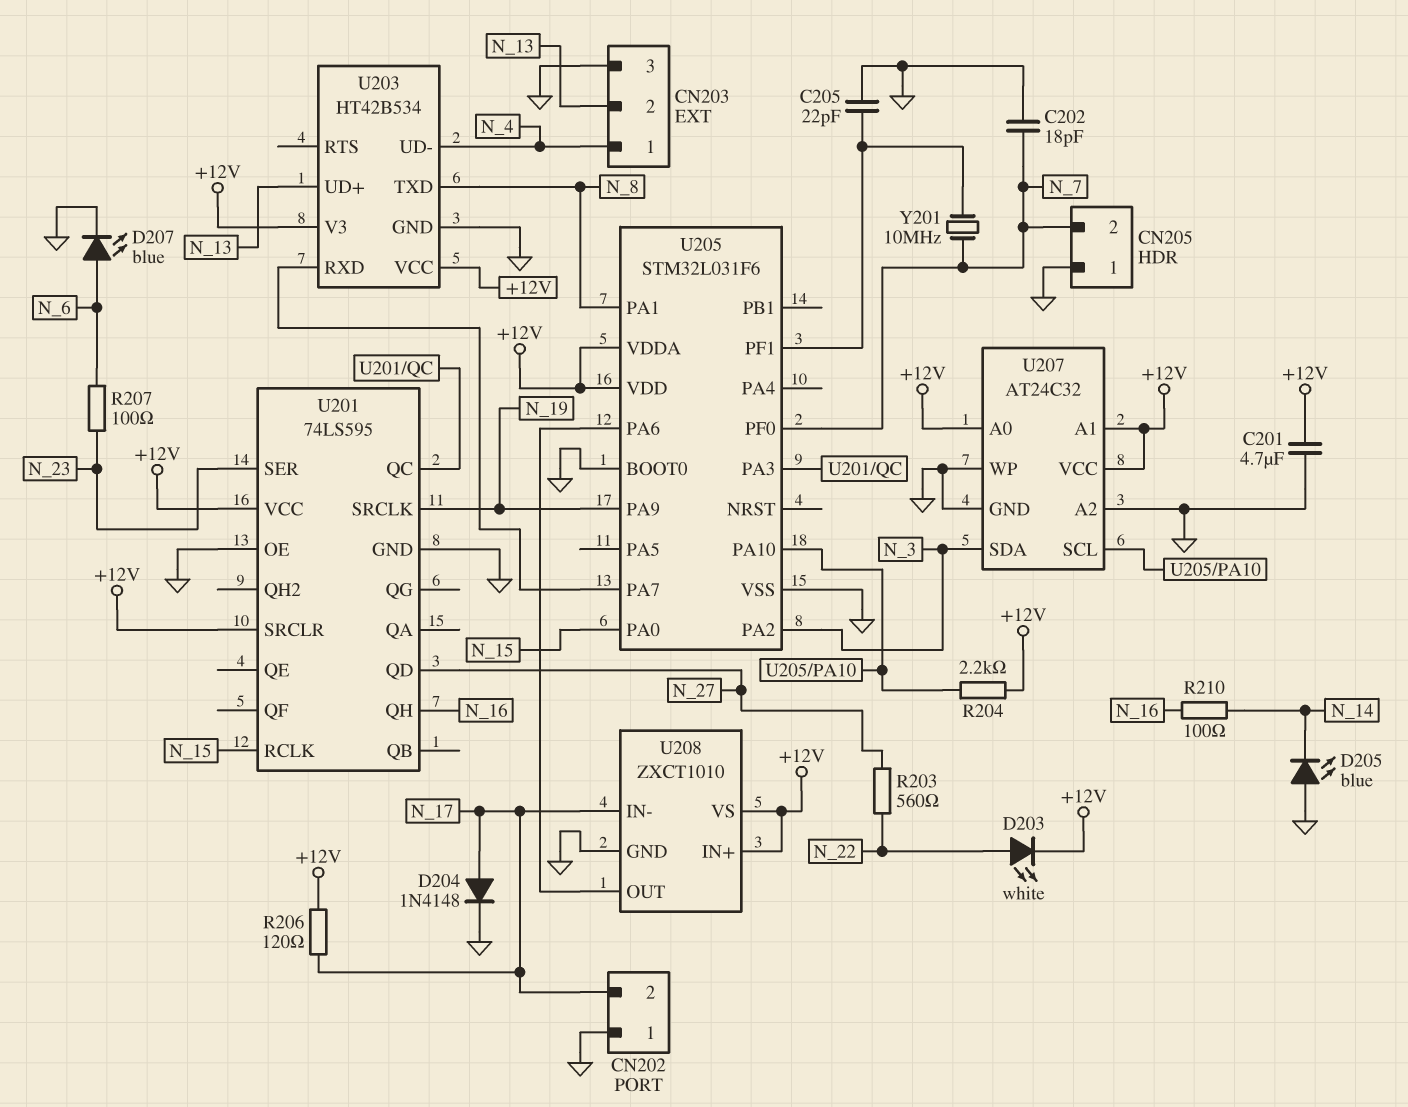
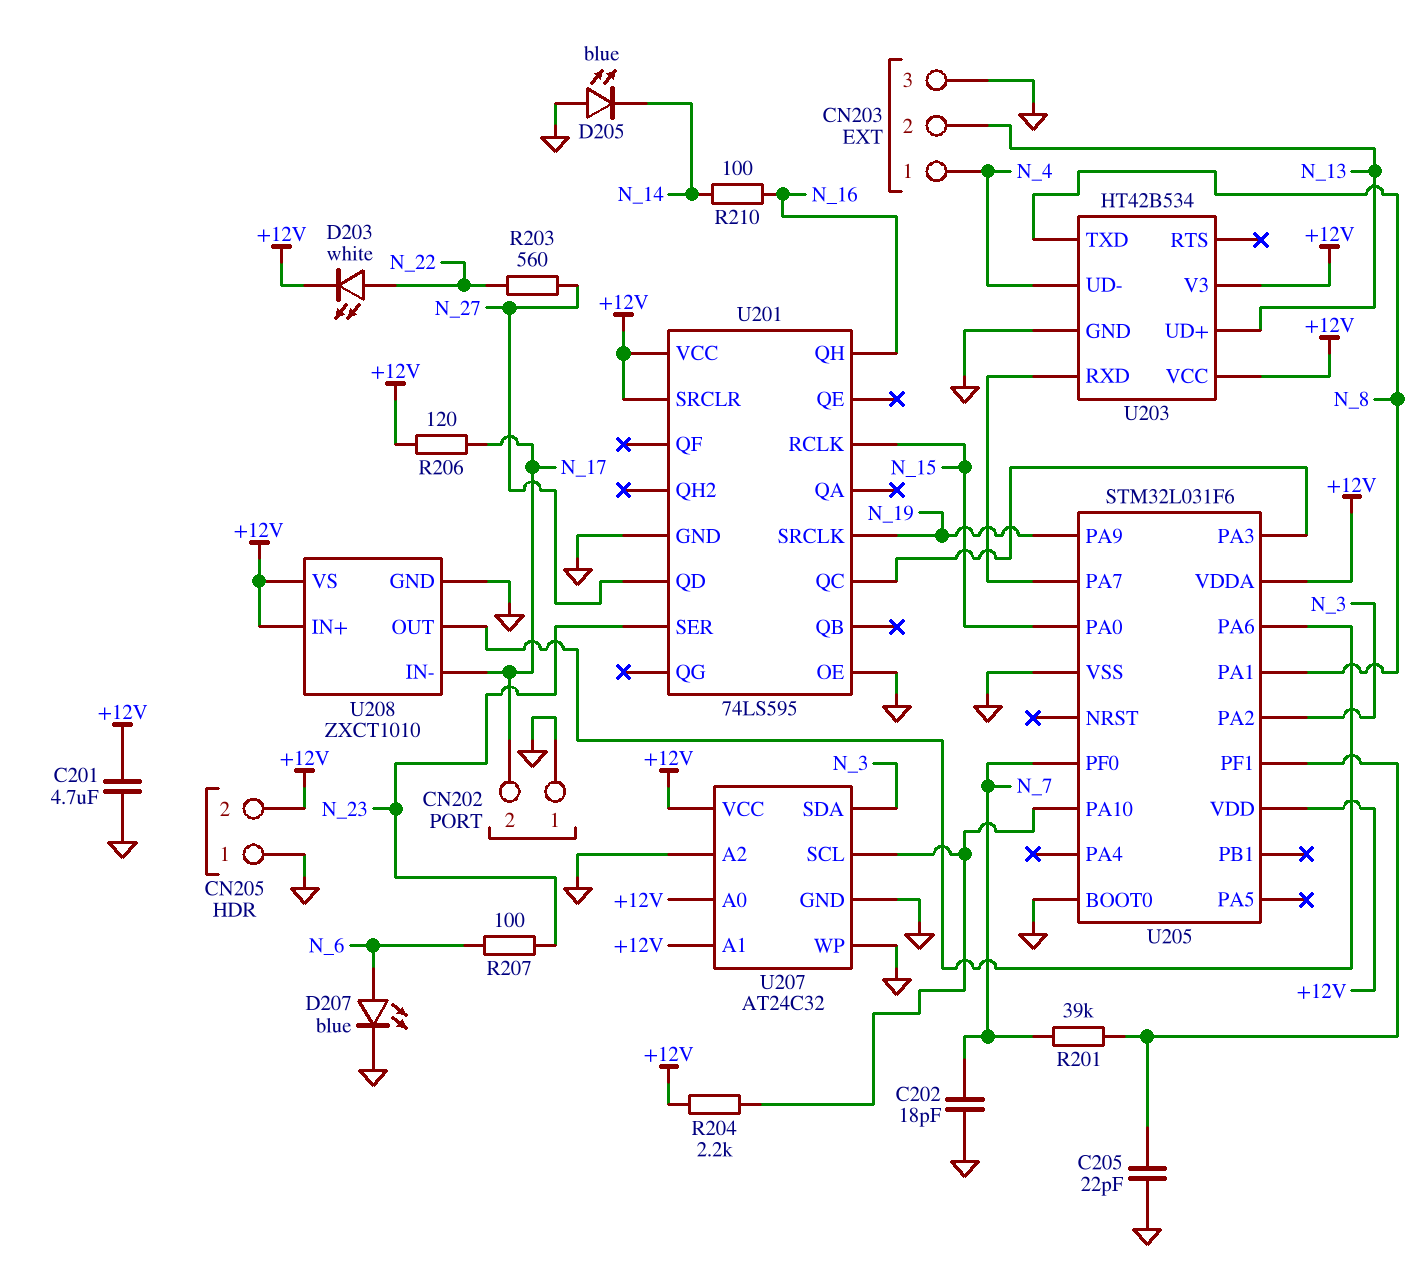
CN205 pin 2: N_7 -> +12V
D204: diode 1N4148 (A N_17, K GND) -> none
R201: none -> 39k (N_7, U205/PF1)
Y201: 10MHz (N_7, U205/PF1) -> none

